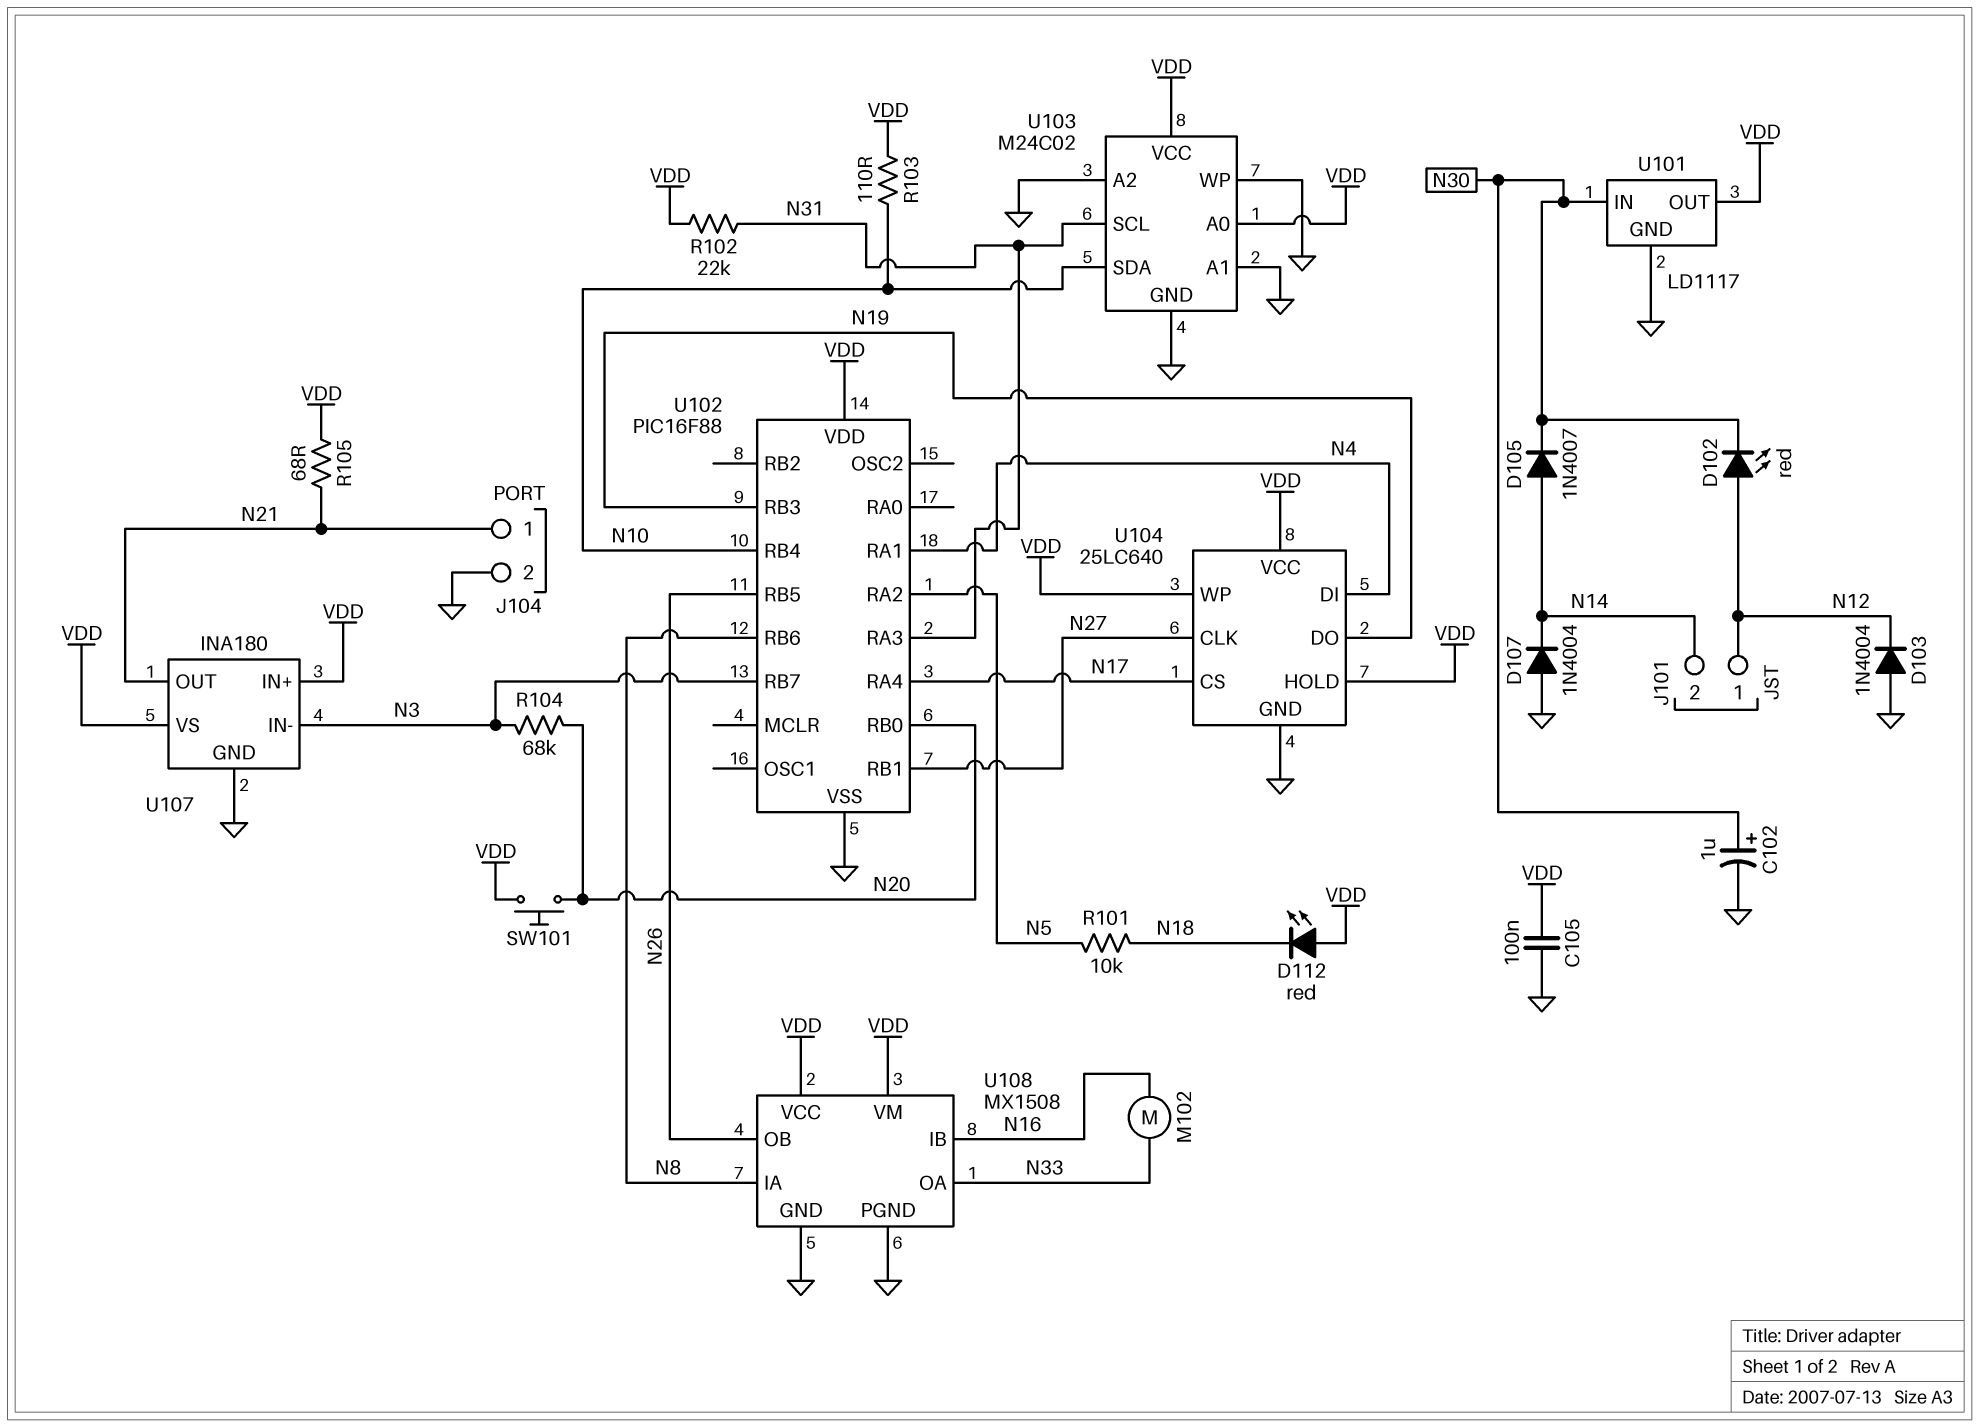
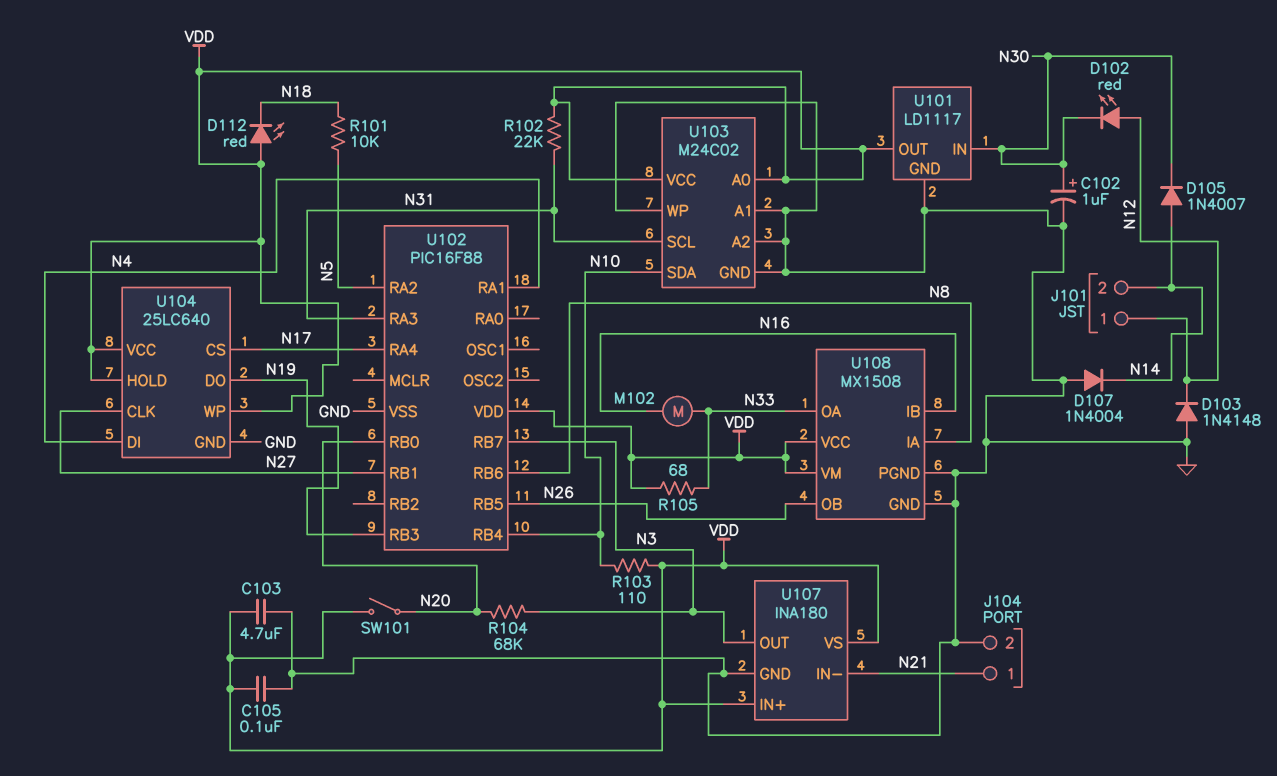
C103: none -> 4.7uF (GND, VDD)
D103: diode 1N4004 (A GND, K N12) -> diode 1N4148 (A GND, K N12)
R105: 68 (N21, VDD) -> 68 (N33, VDD)
SW101: button (N20, VDD) -> switch (N20, VDD)
U107 pin IN-: N3 -> N21
U107 pin OUT: N21 -> N3

